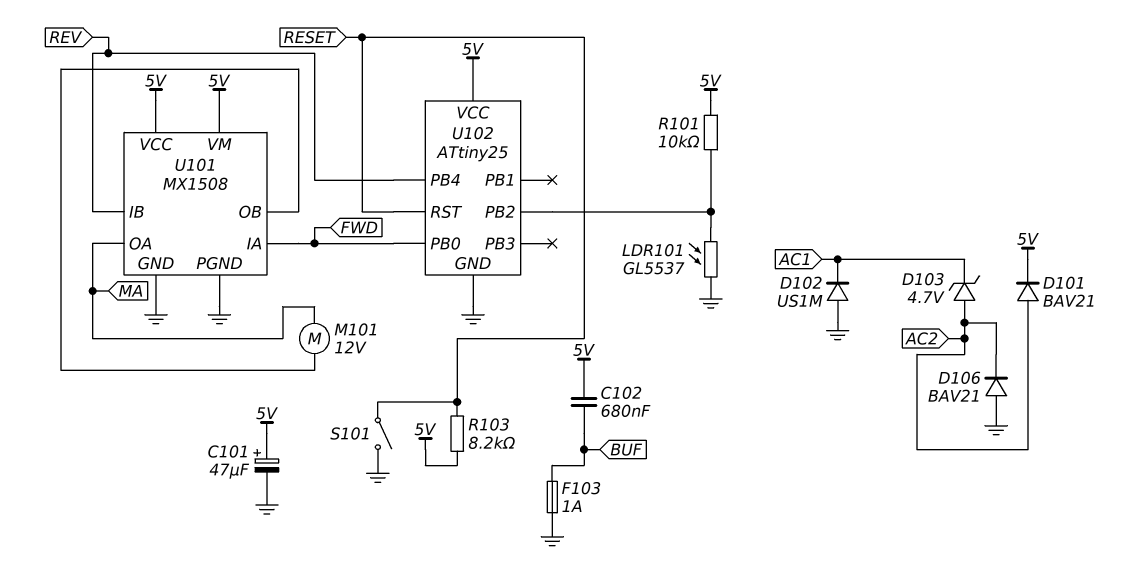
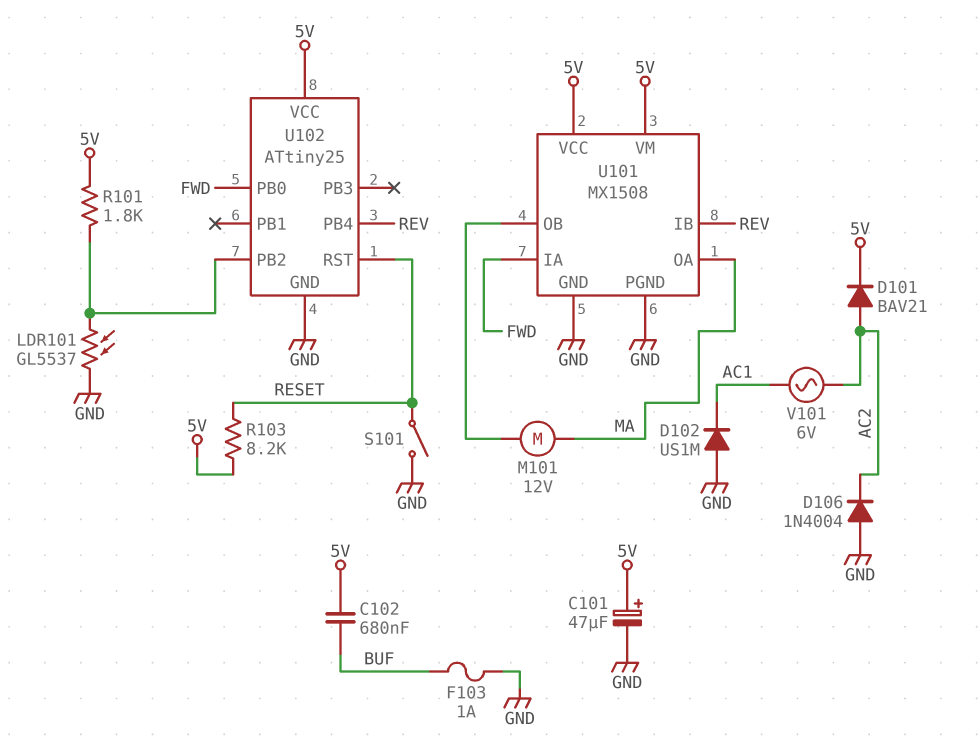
D103: zener 4.7V (A AC2, K AC1) -> none
D106: diode BAV21 (A GND, K AC2) -> diode 1N4004 (A GND, K AC2)
R101: 10k (5V, U102/PB2) -> 1.8k (5V, U102/PB2)
V101: none -> AC 6V (AC1, AC2)

